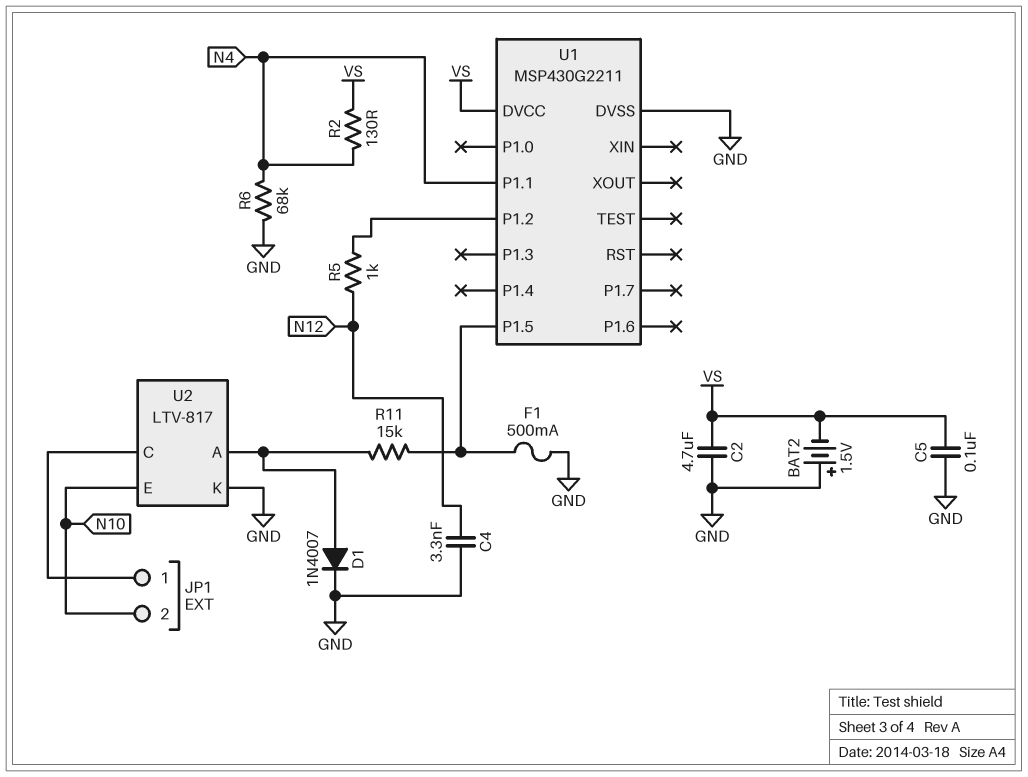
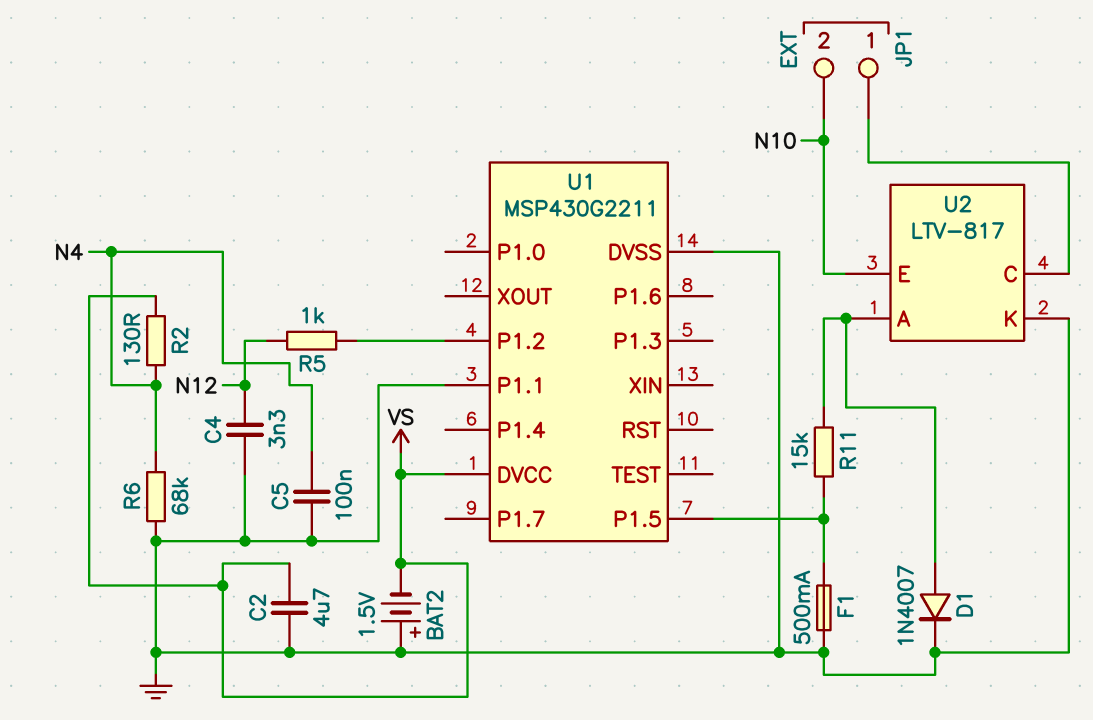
C5: 100nF (GND, VS) -> 100nF (GND, N4)
U1 pin P1.1: N4 -> GND

